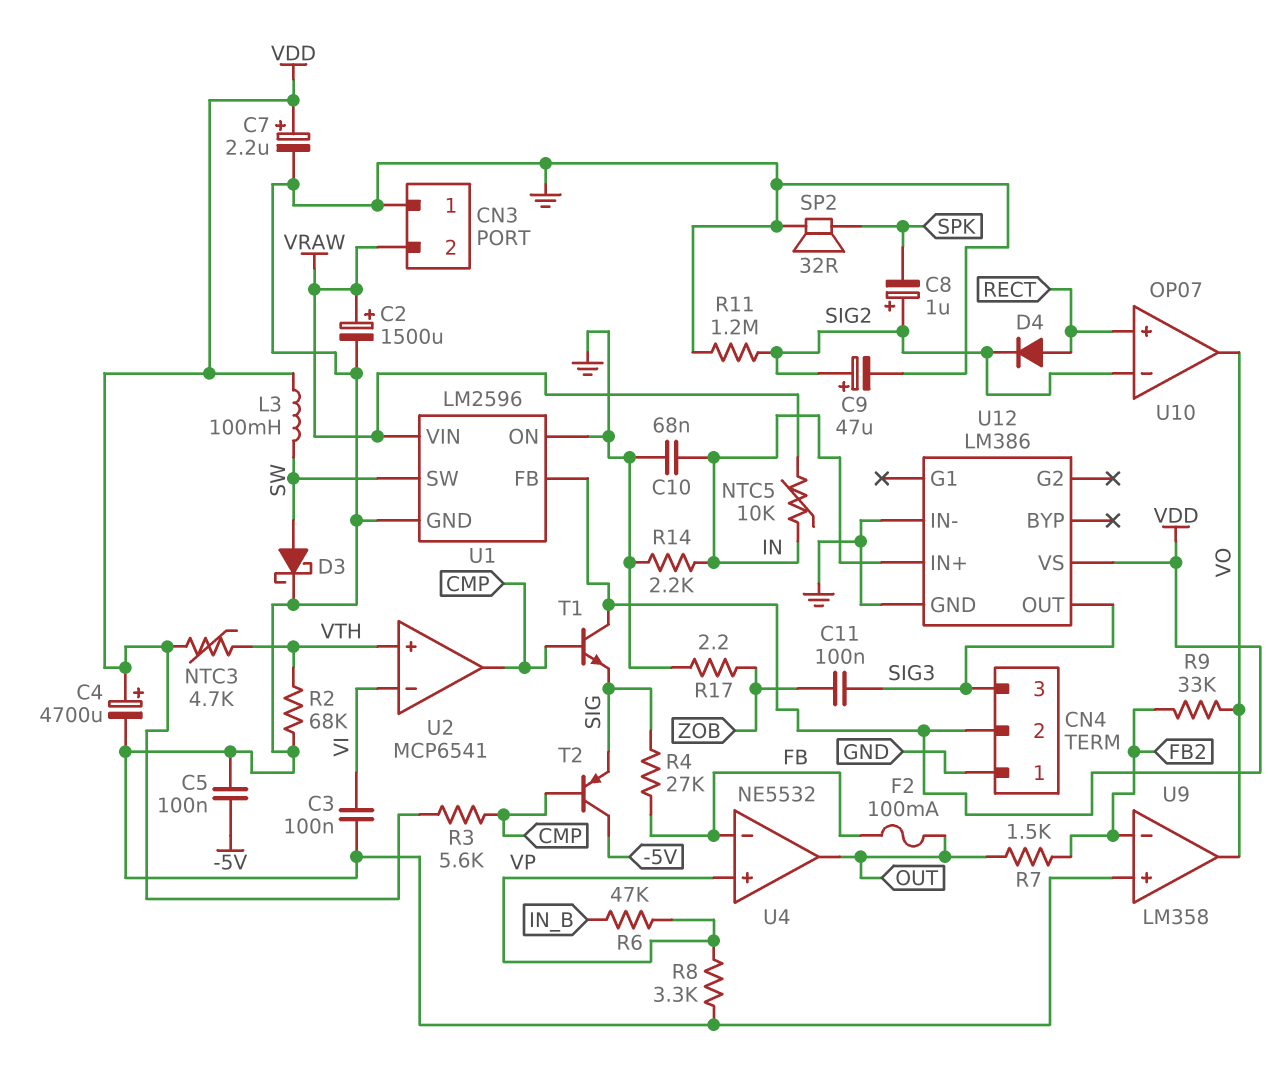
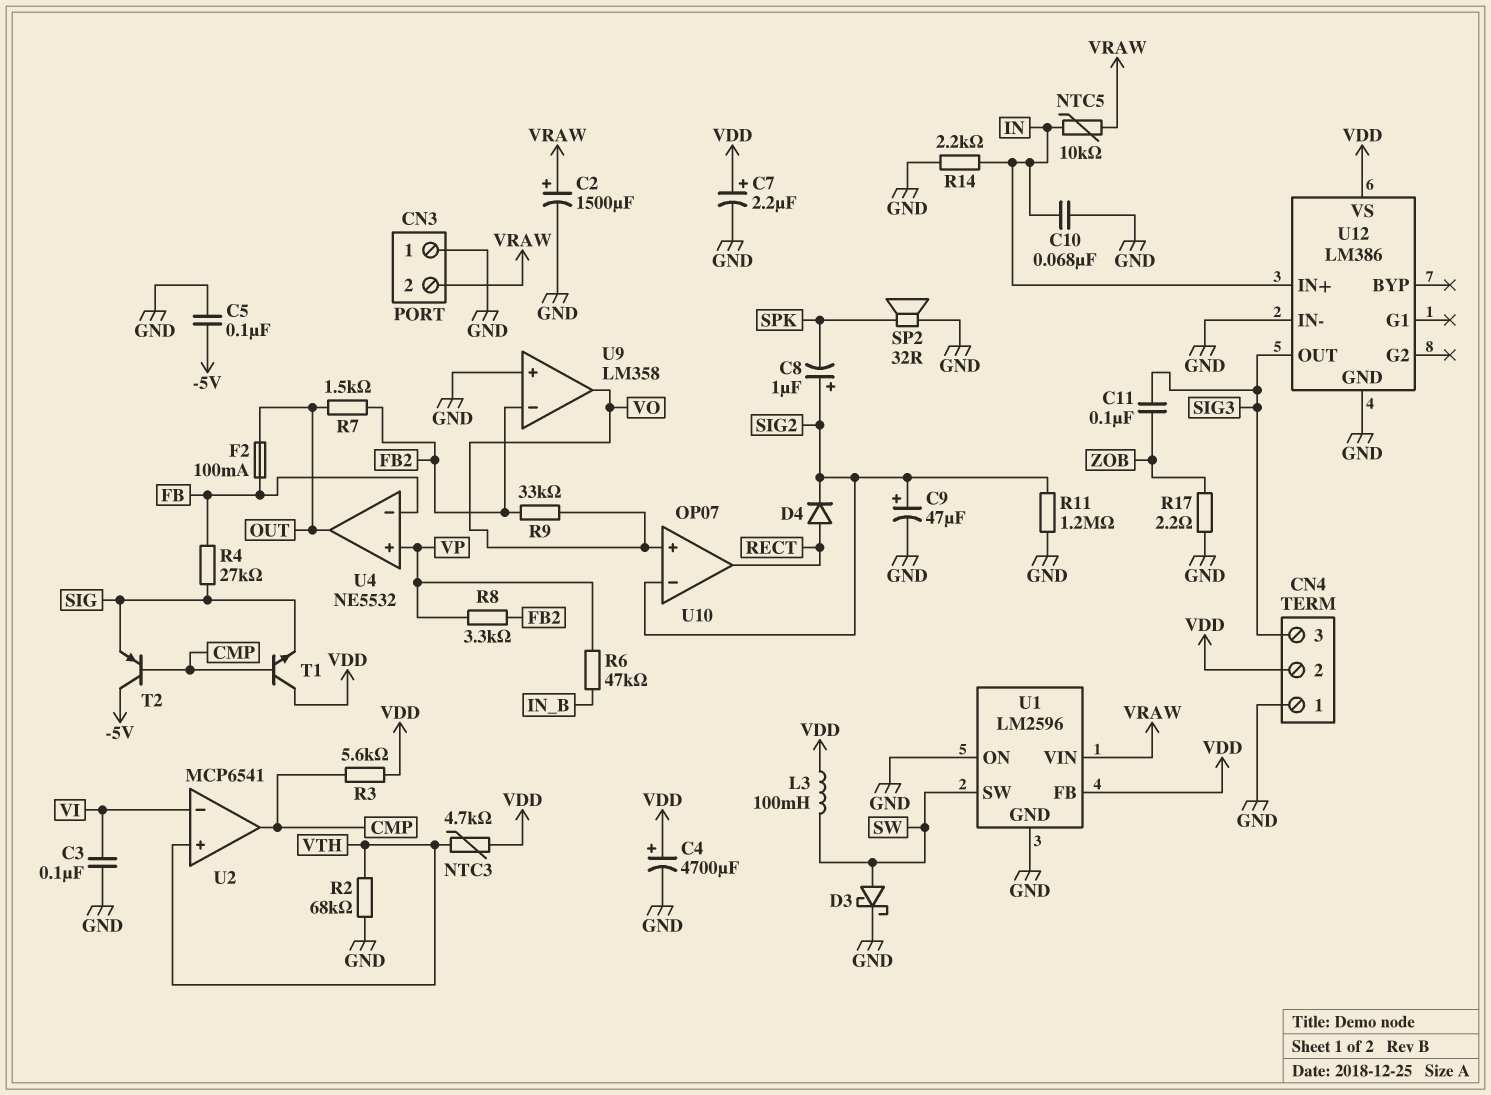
R8: 3.3k (GND, VP) -> 3.3k (FB2, VP)
U10 pin in+: RECT -> VO
U10 pin out: VO -> RECT

